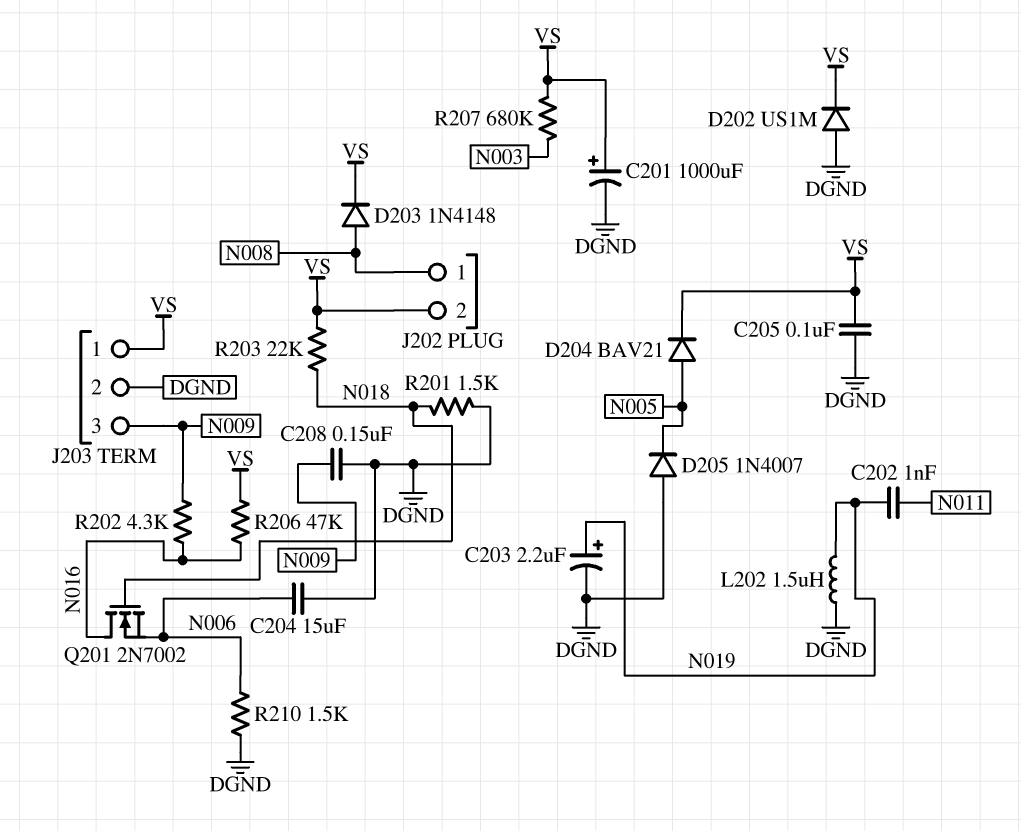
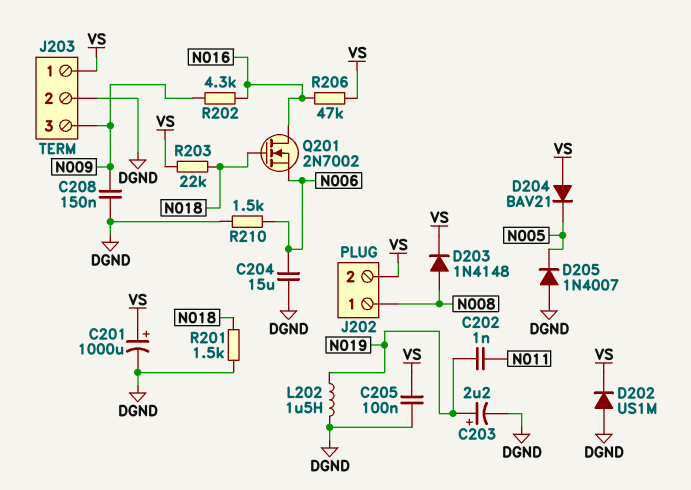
D204: diode BAV21 (A N005, K VS) -> diode BAV21 (A VS, K N005)
R207: 680k (N003, VS) -> none

